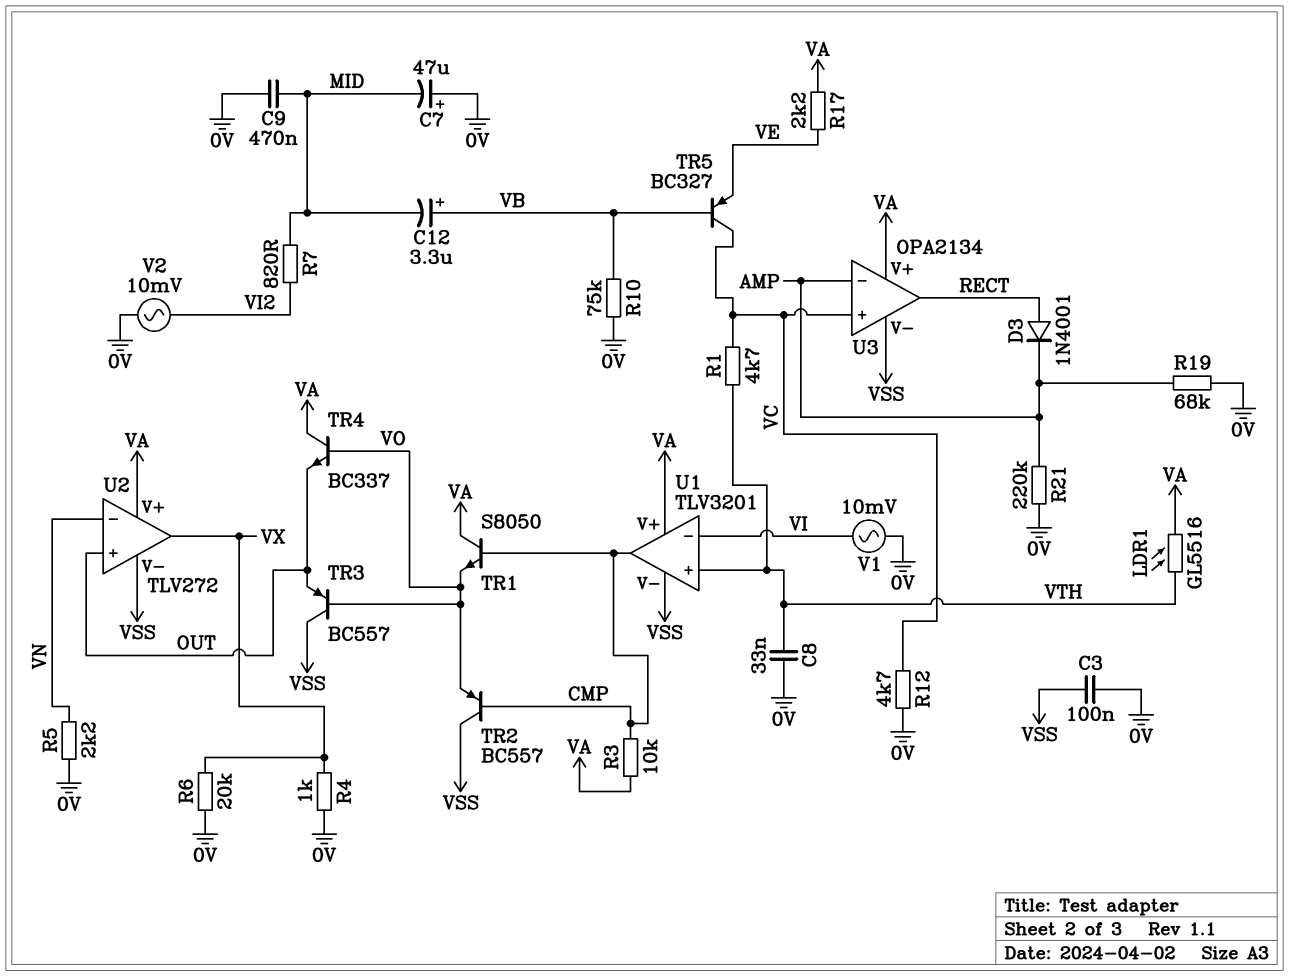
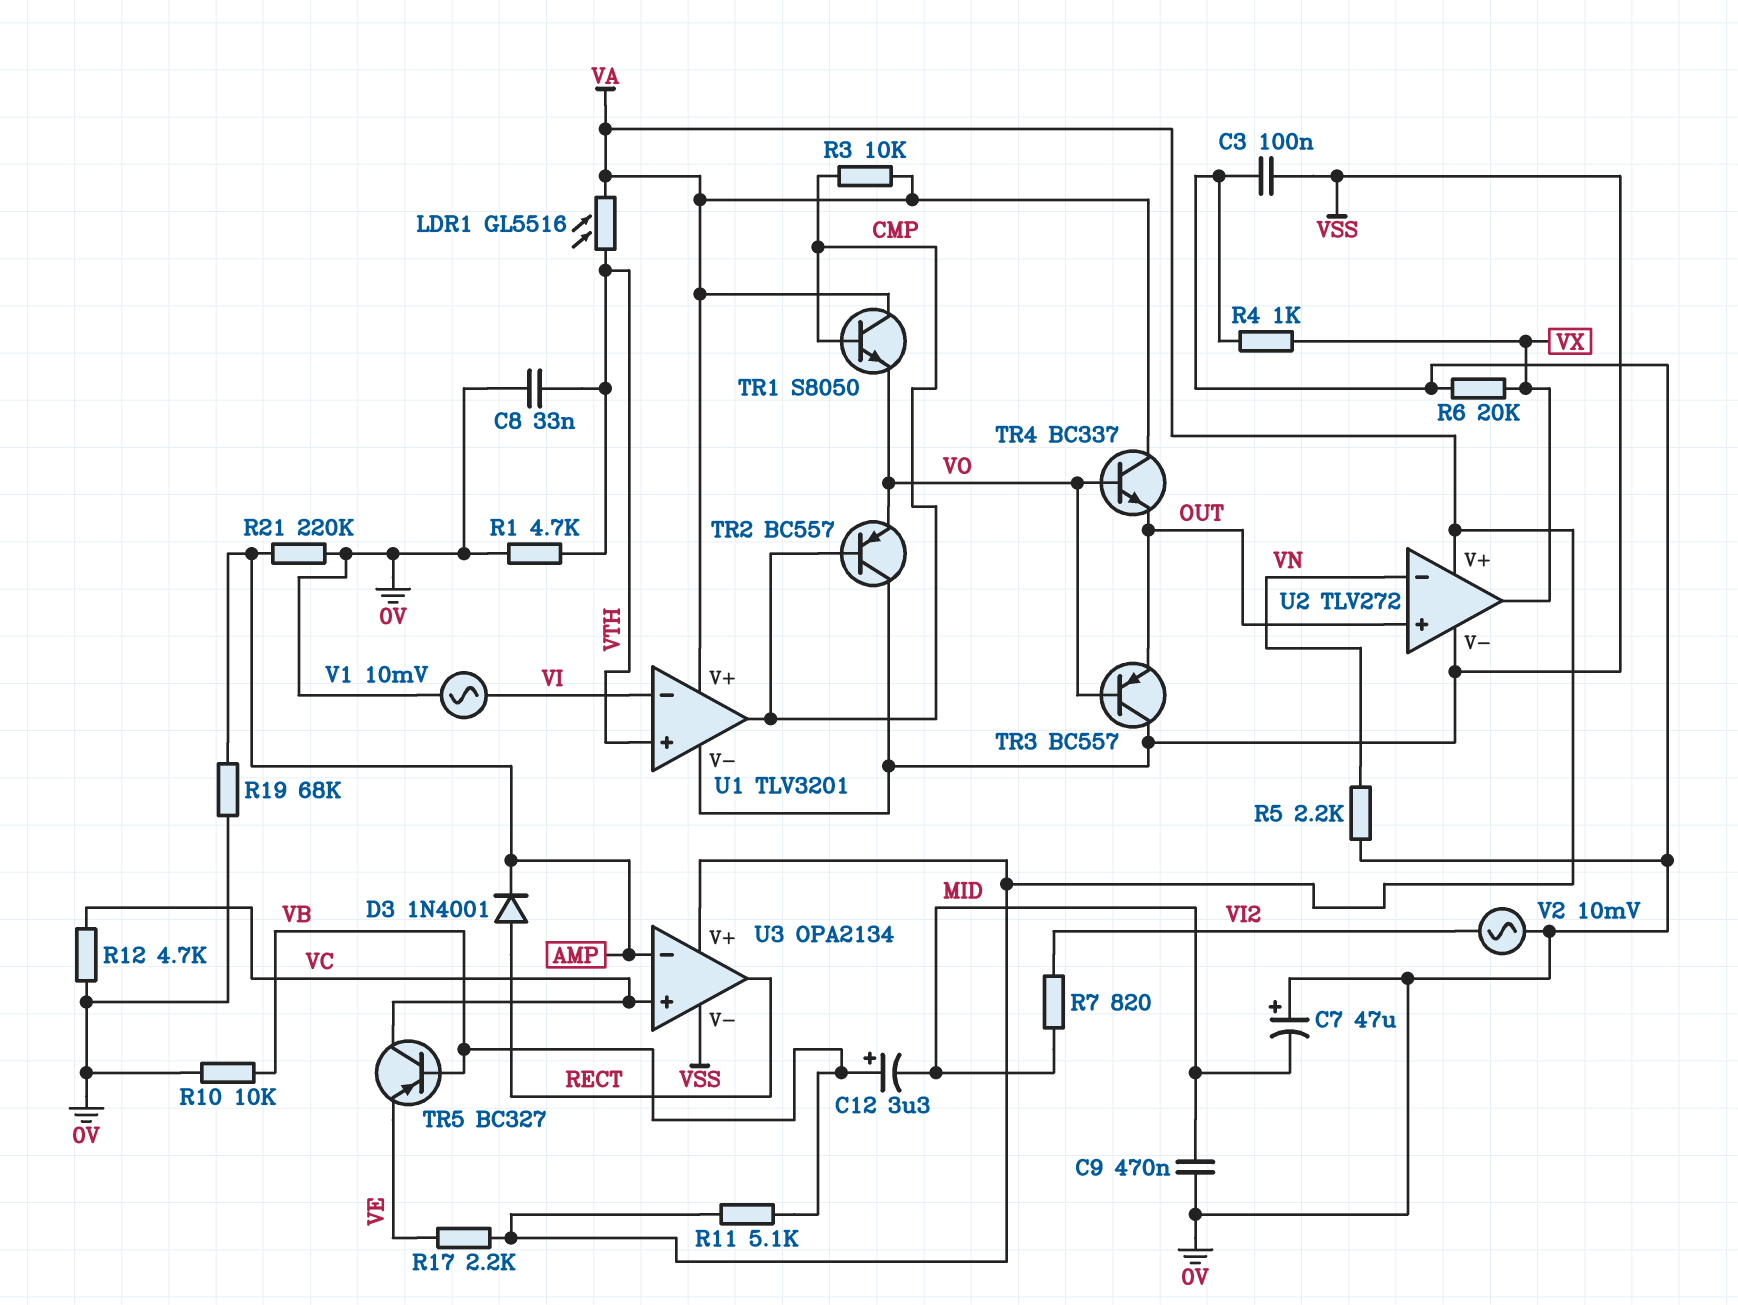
R1: 4.7k (VC, VTH) -> 4.7k (0V, VTH)
R10: 75k (0V, VB) -> 10k (0V, VB)
R11: none -> 5.1k (VA, VB)

